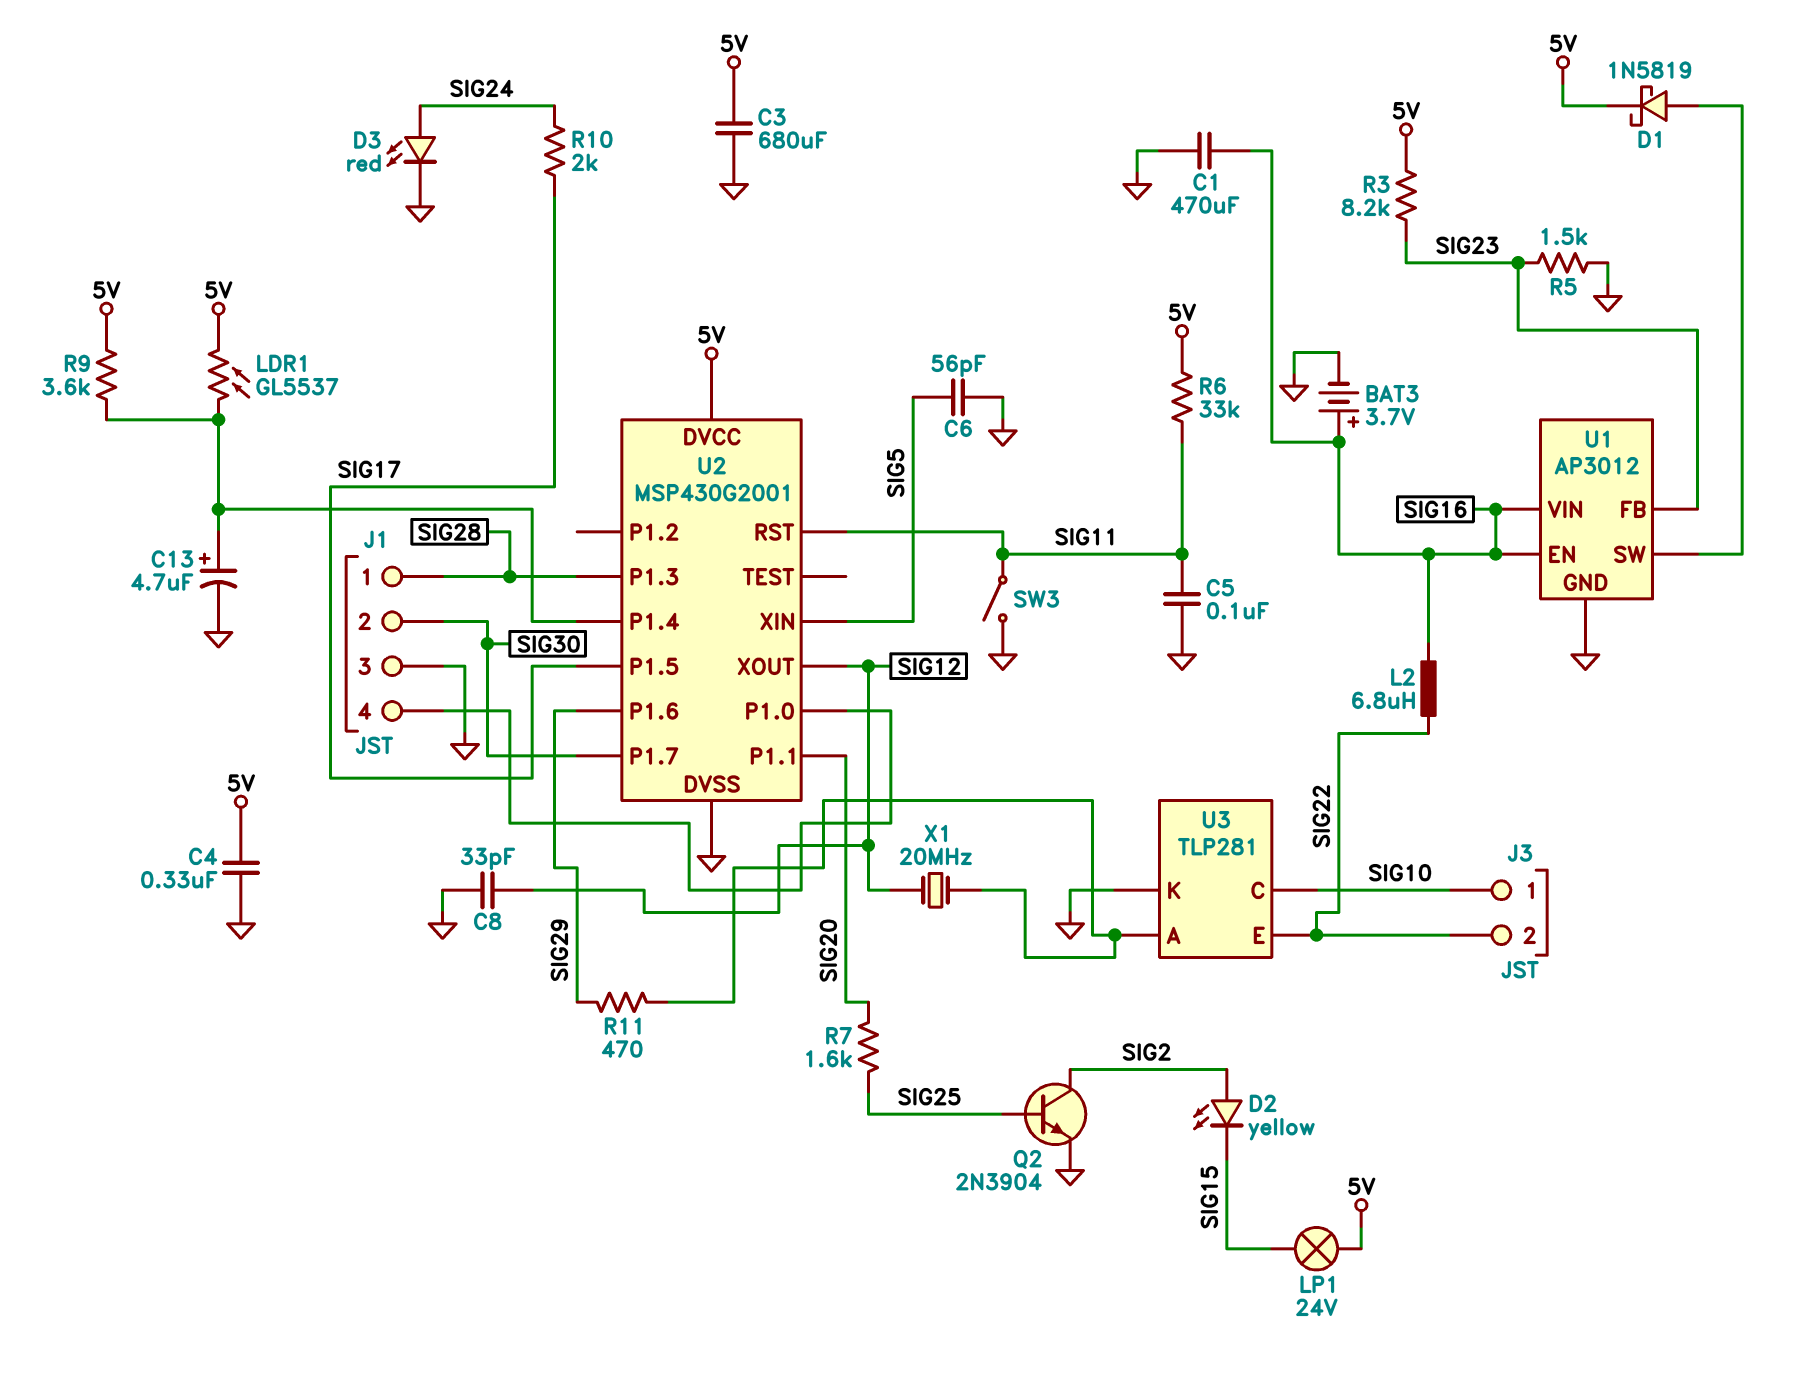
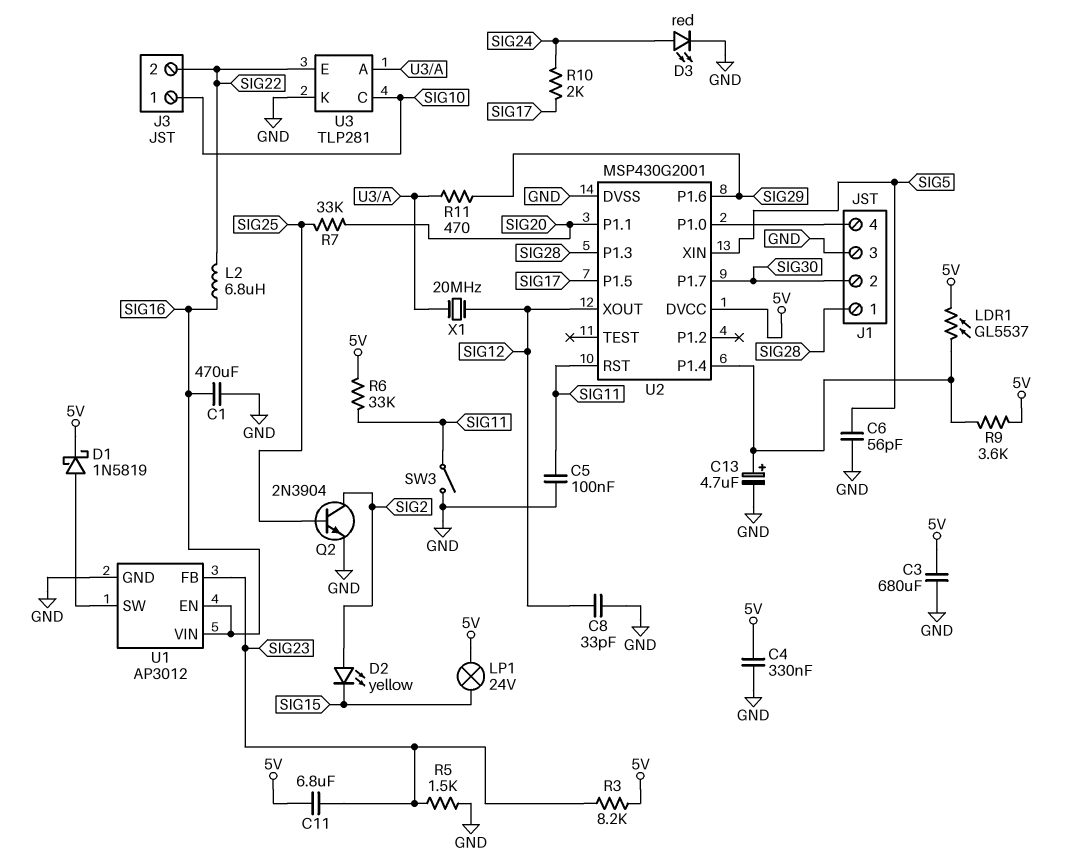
BAT3: 3.7V (plus SIG16, minus GND) -> none
C11: none -> 6.8uF (5V, SIG23)
R7: 1.6k (SIG20, SIG25) -> 33k (SIG20, SIG25)

